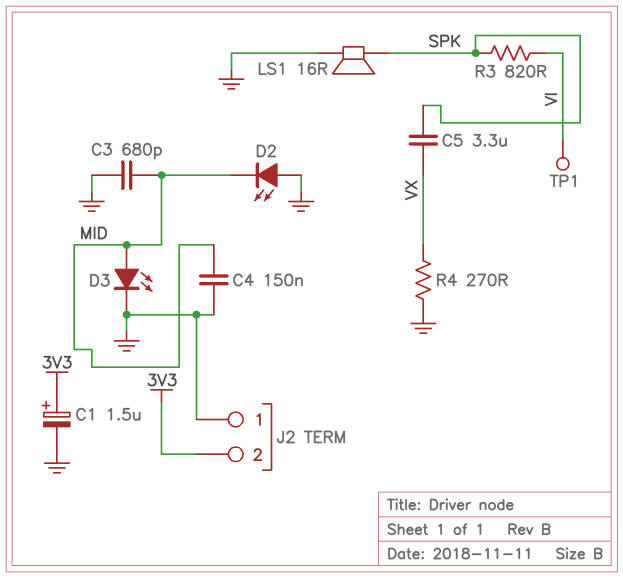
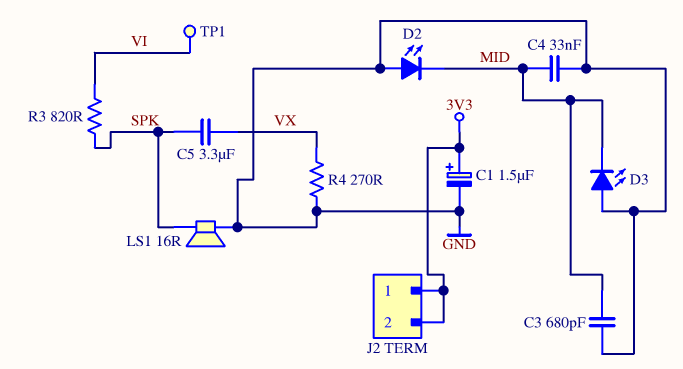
C4: 150nF (GND, MID) -> 33nF (GND, MID)
D3: LED (A MID, K GND) -> LED (A GND, K MID)
J2 pin 1: GND -> 3V3

